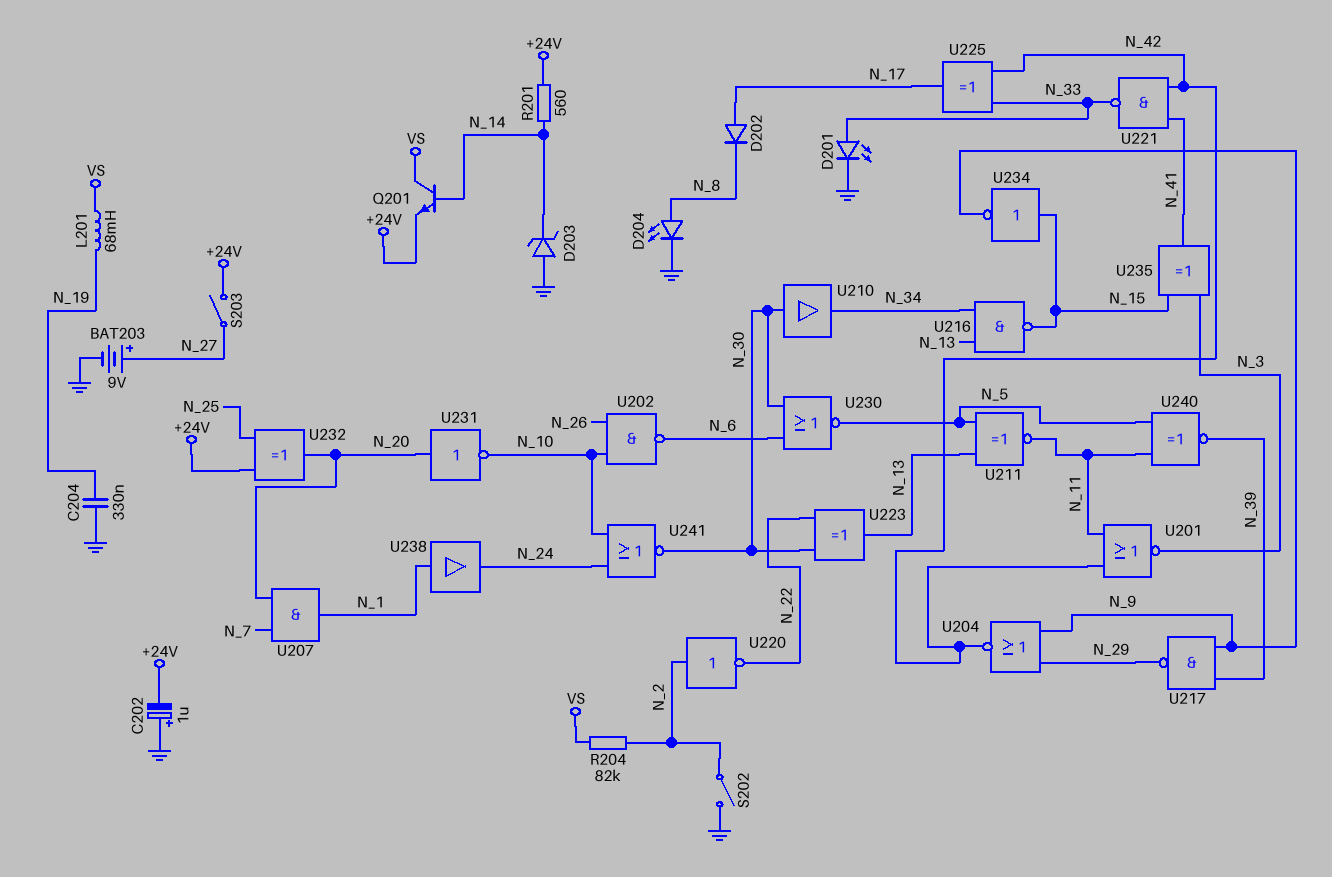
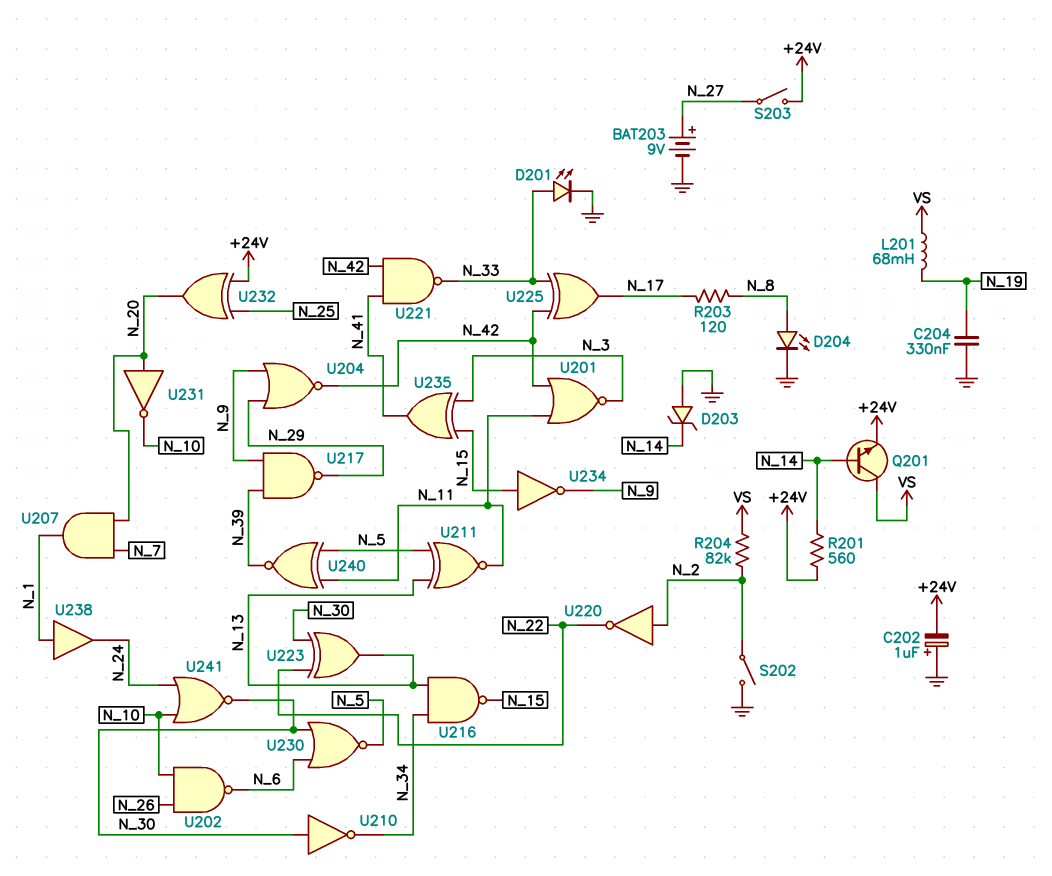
D202: diode (A N_17, K N_8) -> none
R203: none -> 120 (N_8, N_17)
U210: buffer (in N_30, out N_34) -> NOT (in N_30, out N_34)

